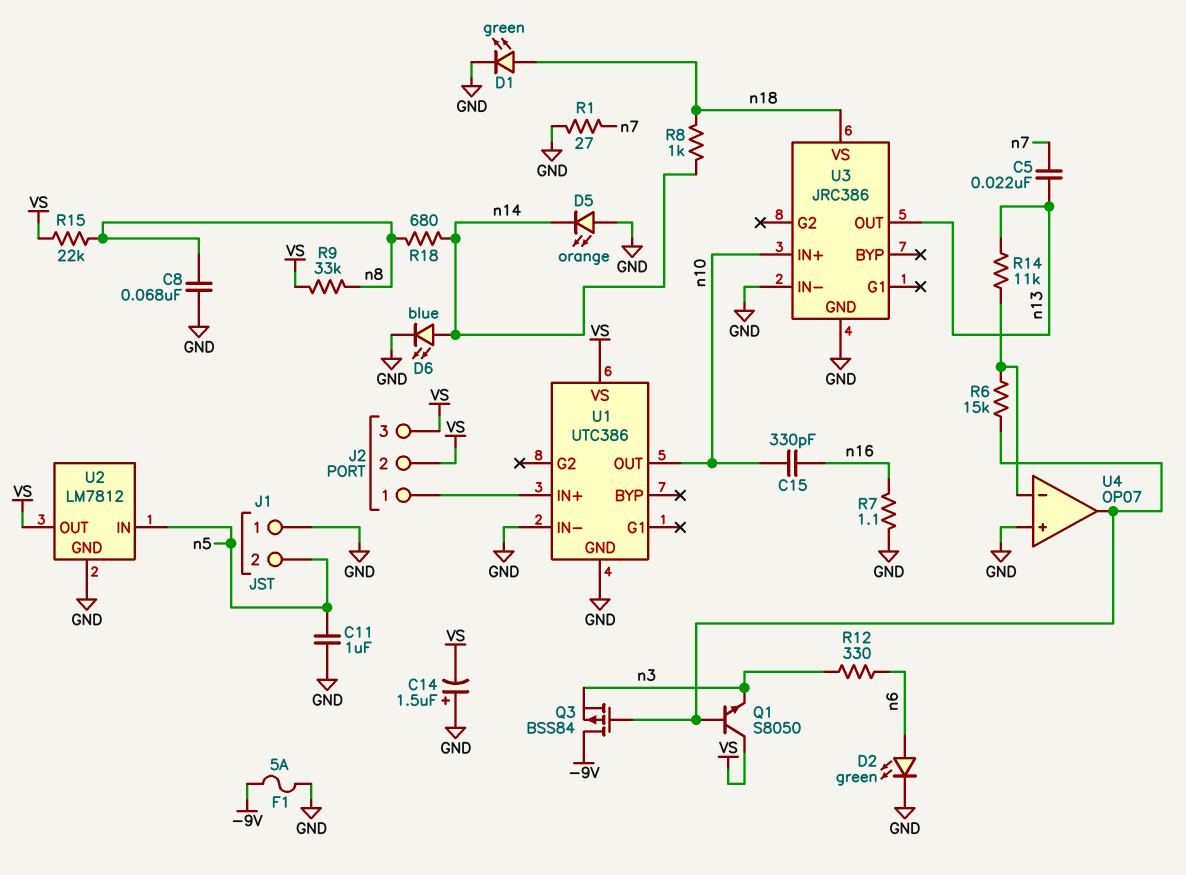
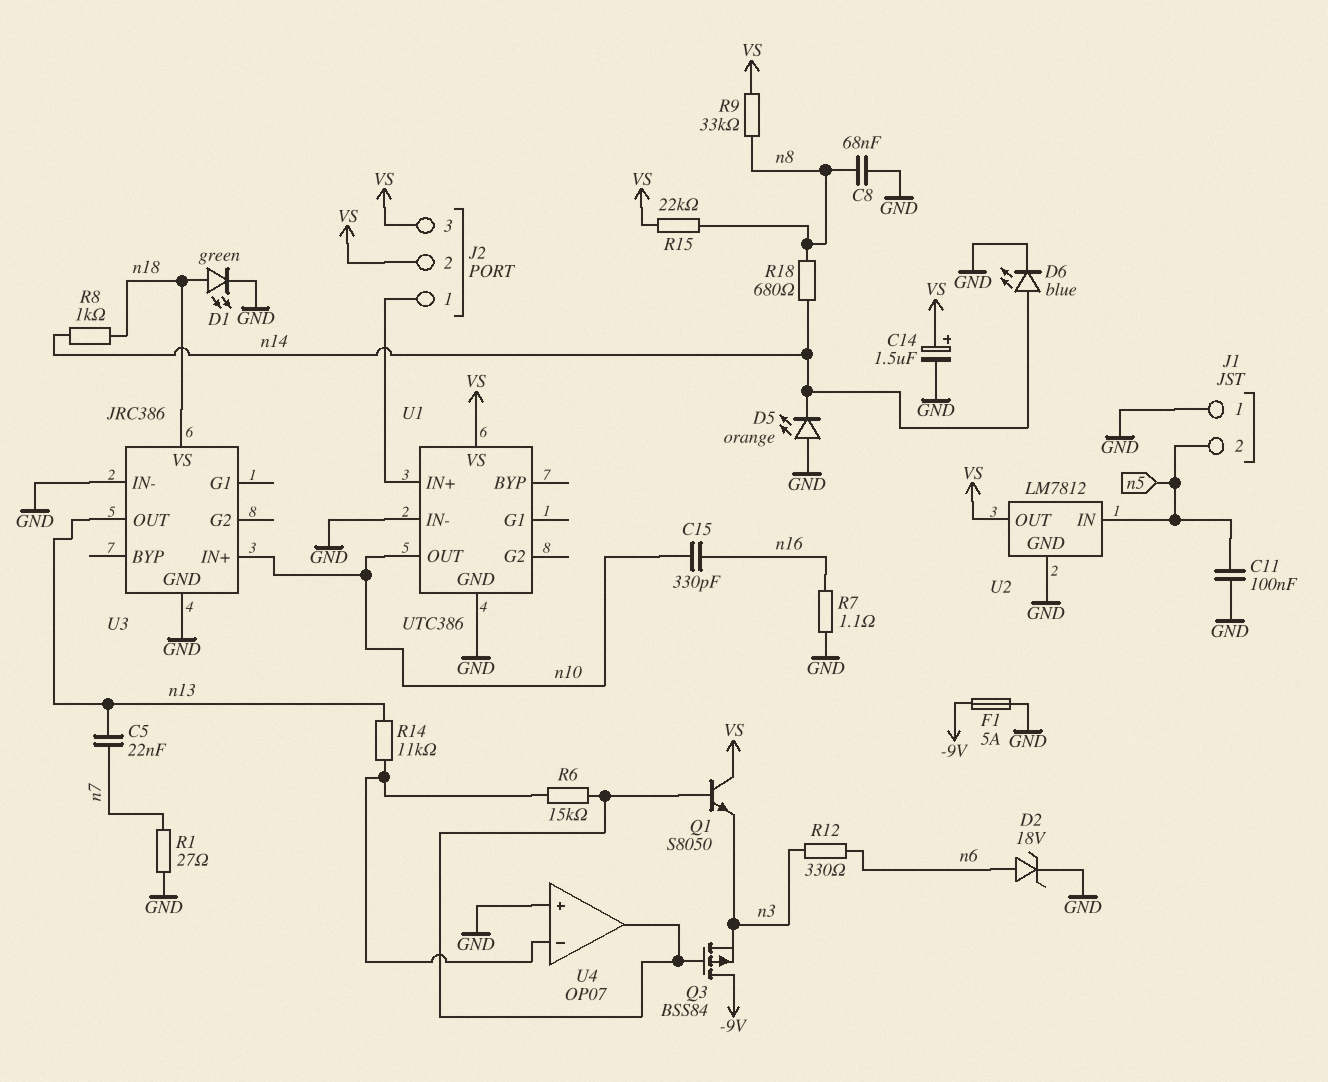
C11: 1uF (GND, n5) -> 100nF (GND, n5)
C14: 1.5uF (plus GND, minus VS) -> 1.5uF (plus VS, minus GND)
D2: LED green (A n6, K GND) -> zener 18V (A n6, K GND)

